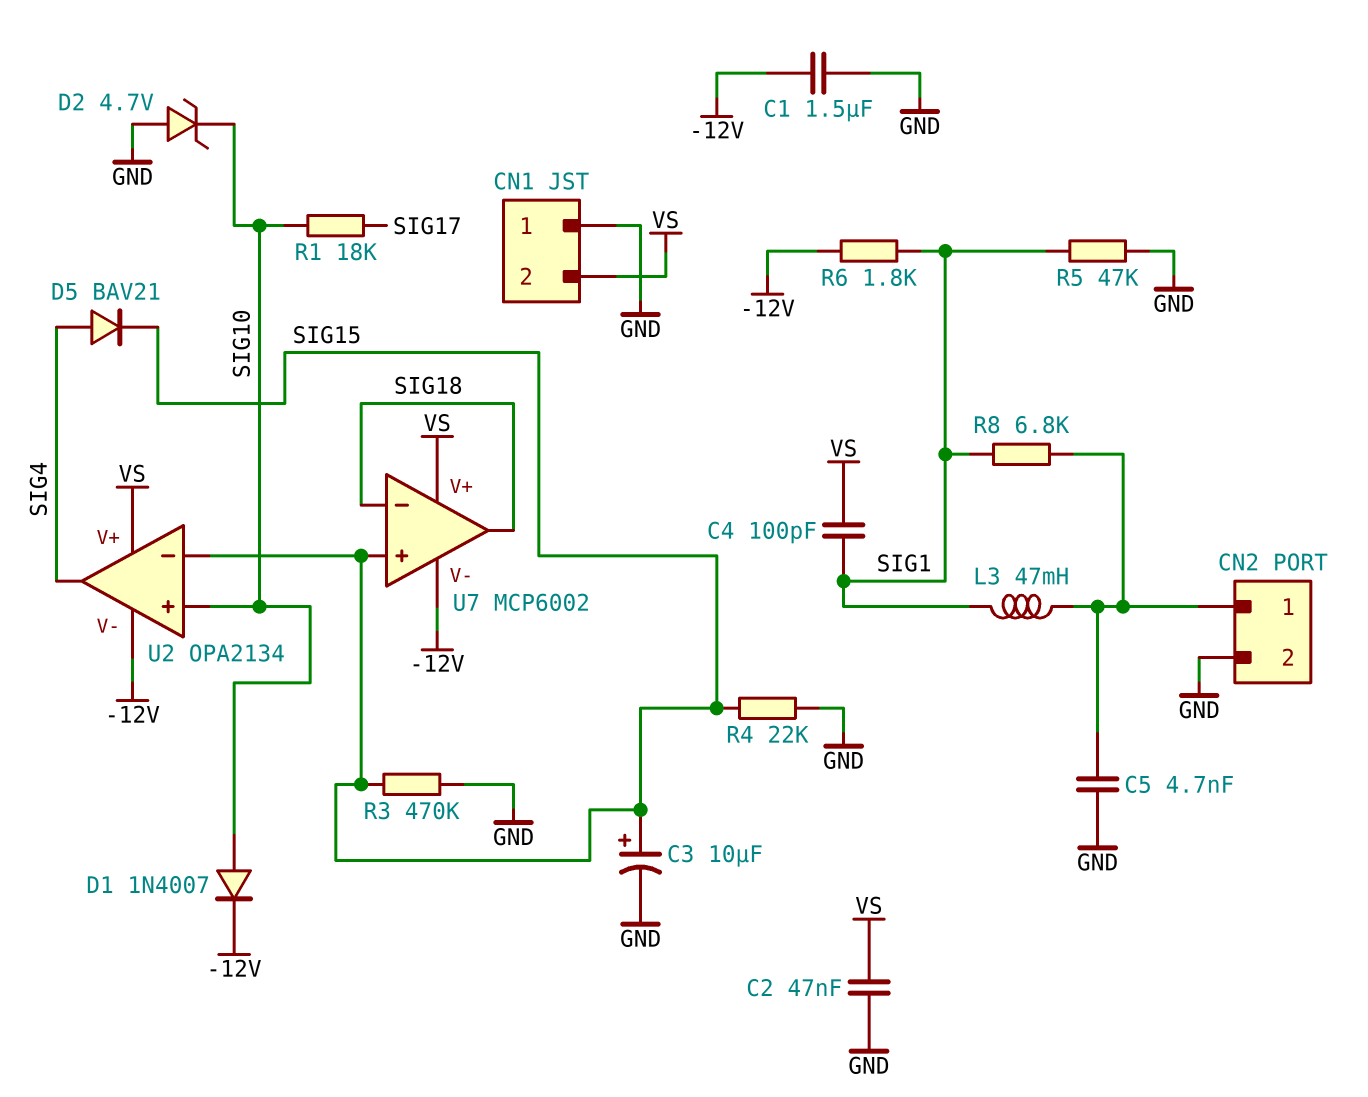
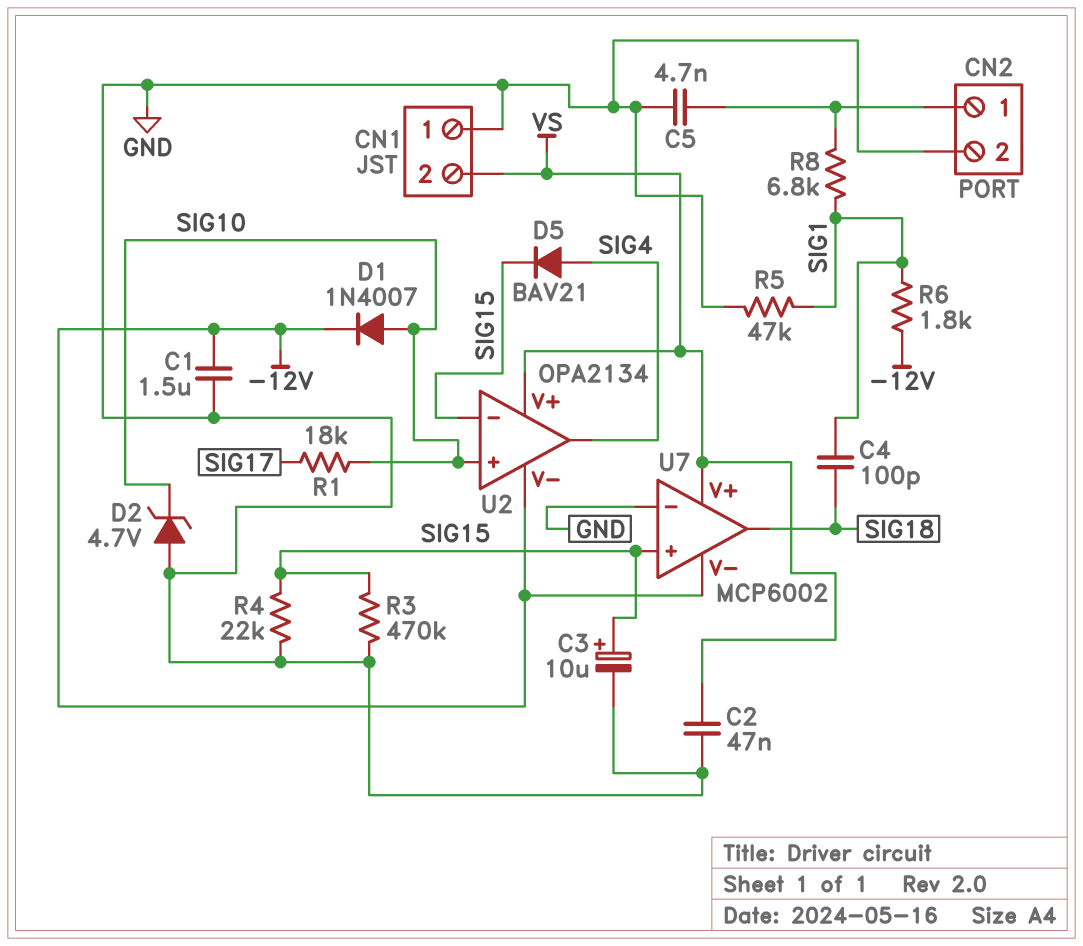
C4: 100pF (SIG1, VS) -> 100pF (SIG1, SIG18)
L3: 47mH (CN2/1, SIG1) -> none
U7 pin in-: SIG18 -> GND

